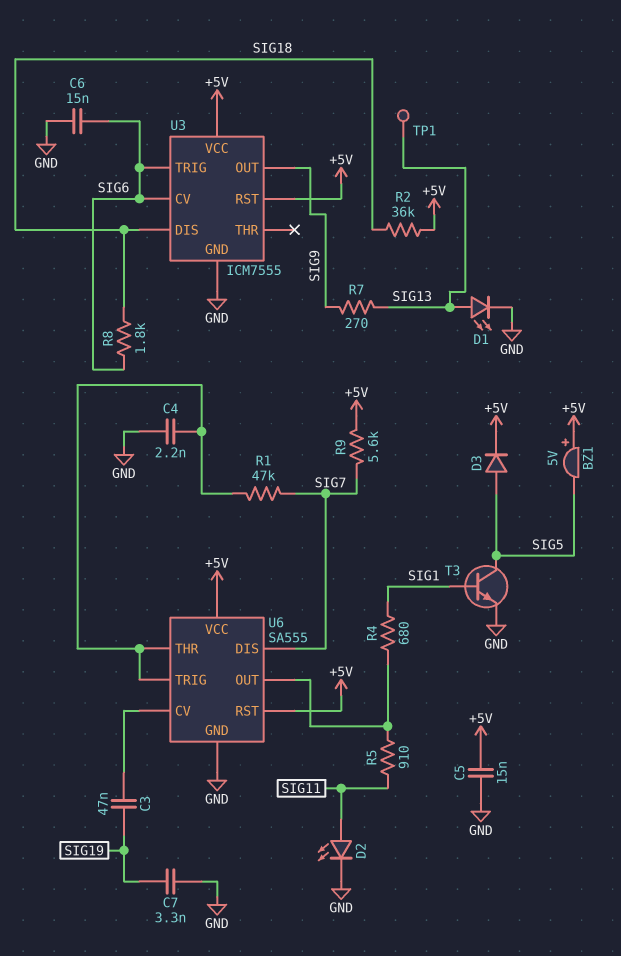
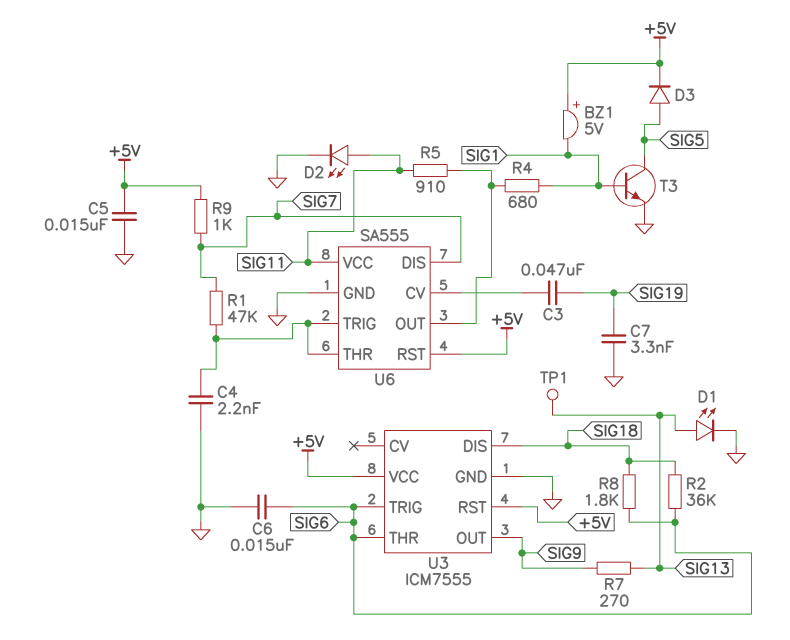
BZ1: buzzer 5V (plus +5V, minus SIG5) -> buzzer 5V (plus +5V, minus SIG1)
R2: 36k (+5V, SIG18) -> 36k (SIG6, SIG18)
R9: 5.6k (+5V, SIG7) -> 1k (+5V, SIG7)
U3 pin CV: SIG6 -> none
U3 pin THR: none -> SIG6
U6 pin VCC: +5V -> SIG11

